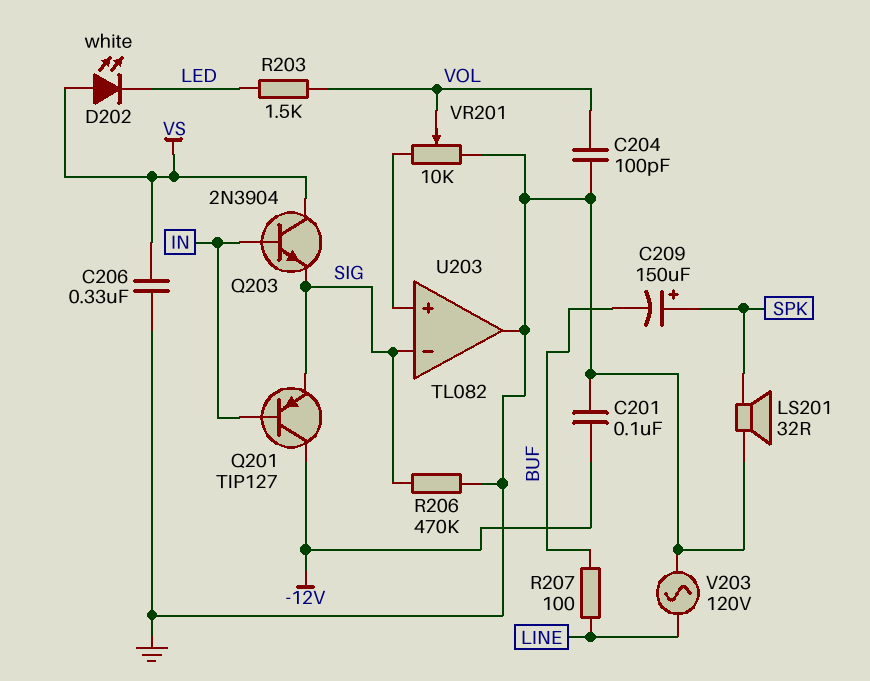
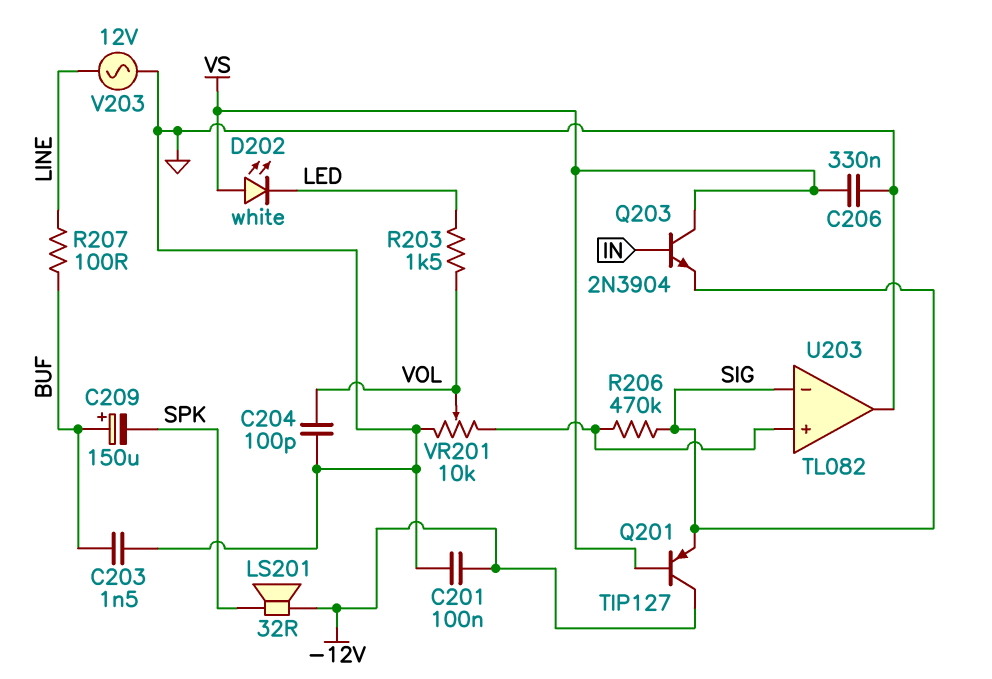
C203: none -> 1.5nF (BUF, GND)
C209: 150uF (plus SPK, minus BUF) -> 150uF (plus BUF, minus SPK)
LS201: speaker 32R (GND, SPK) -> speaker 32R (-12V, SPK)
Q201: PNP TIP127 (B IN, C -12V, E SIG) -> PNP TIP127 (B VS, C -12V, E SIG)
R206: 470k (GND, SIG) -> 470k (SIG, U203/in+)
V203: AC 120V (GND, LINE) -> AC 12V (GND, LINE)

